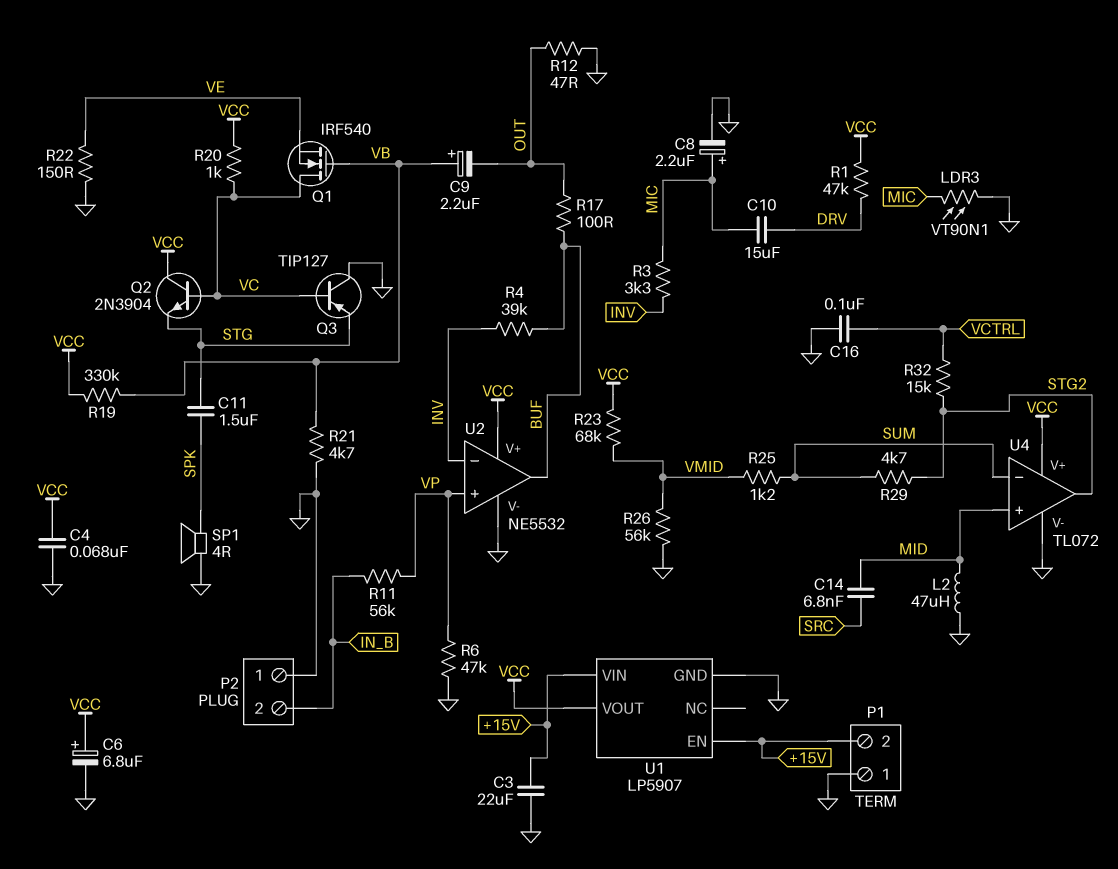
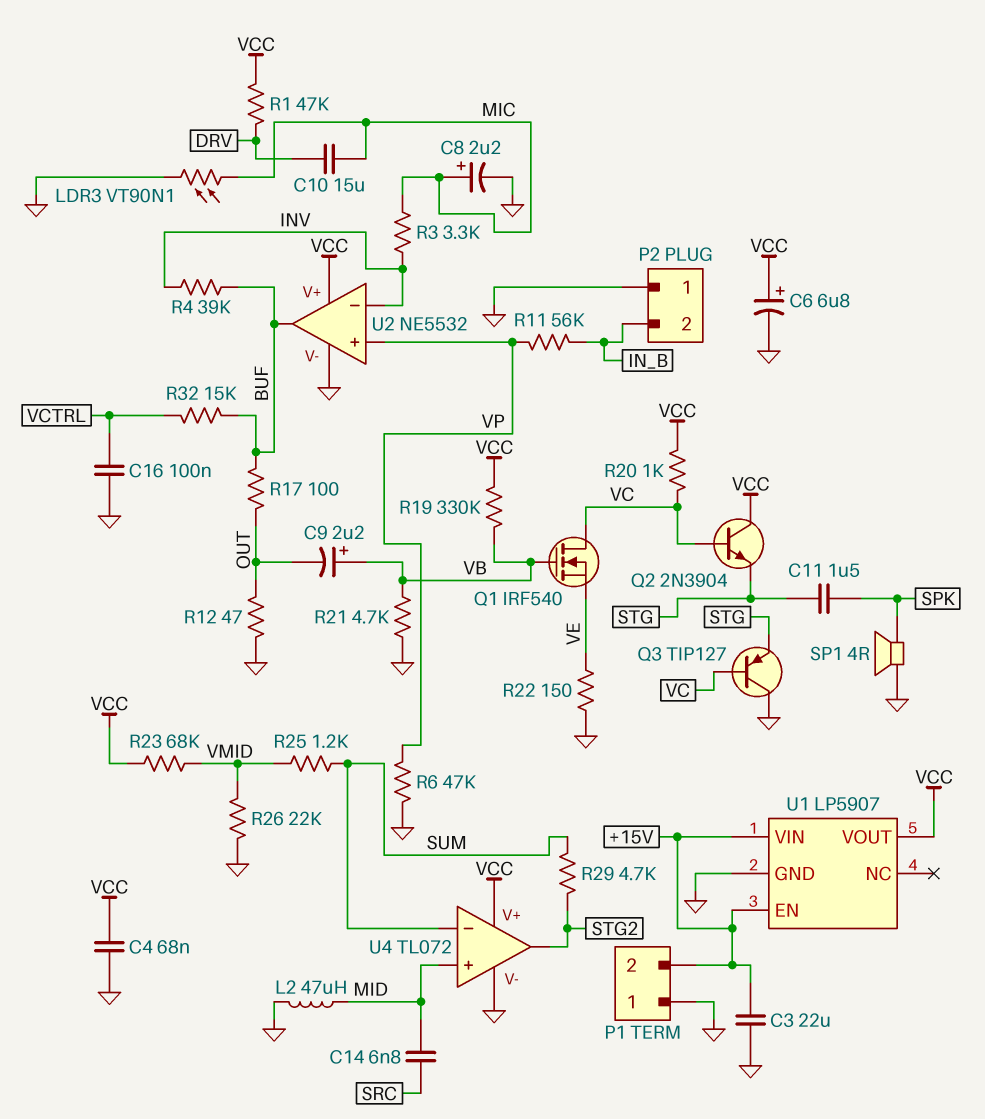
R26: 56k (GND, VMID) -> 22k (GND, VMID)
R32: 15k (STG2, VCTRL) -> 15k (BUF, VCTRL)

